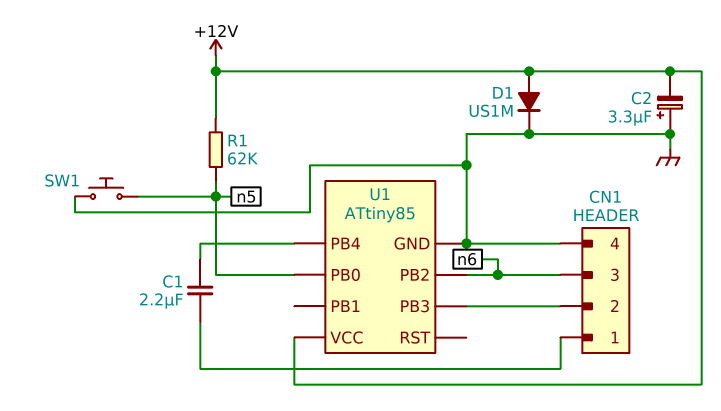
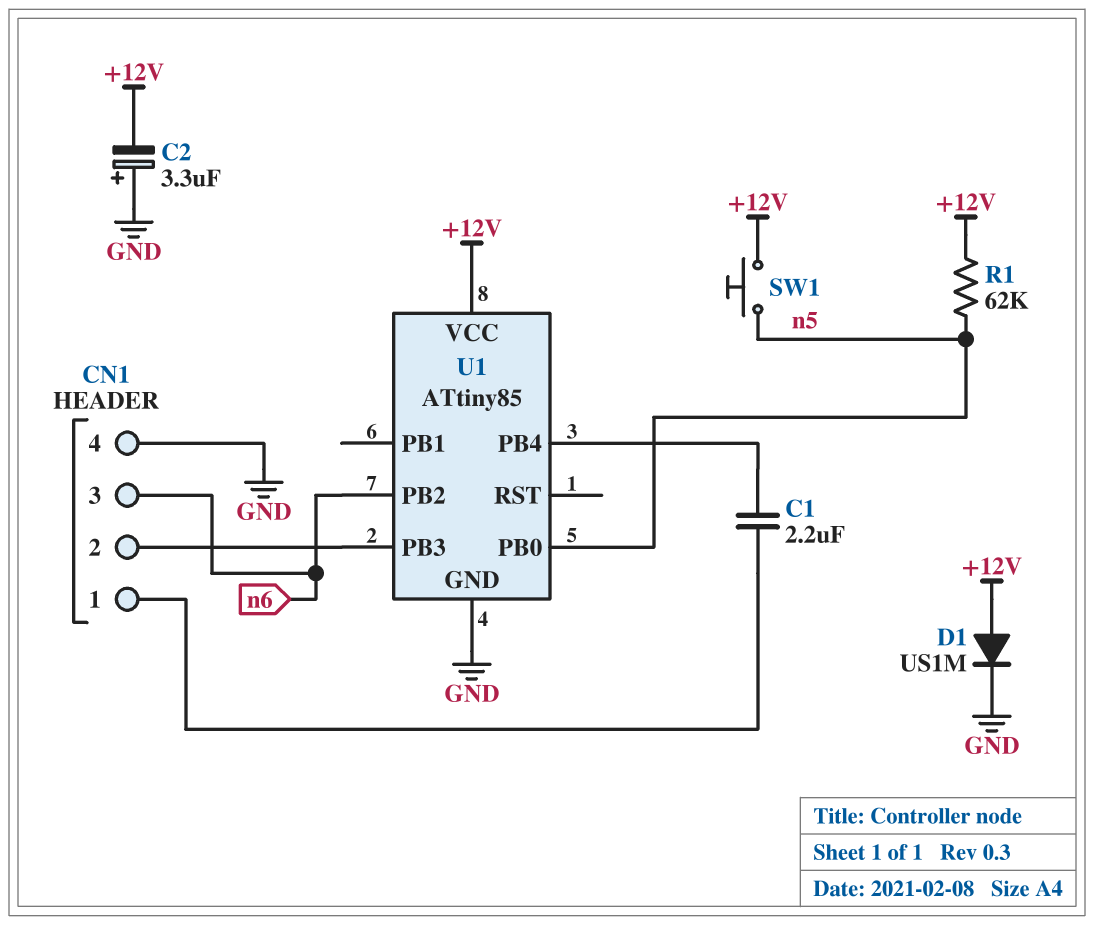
SW1: button (GND, n5) -> button (+12V, n5)

